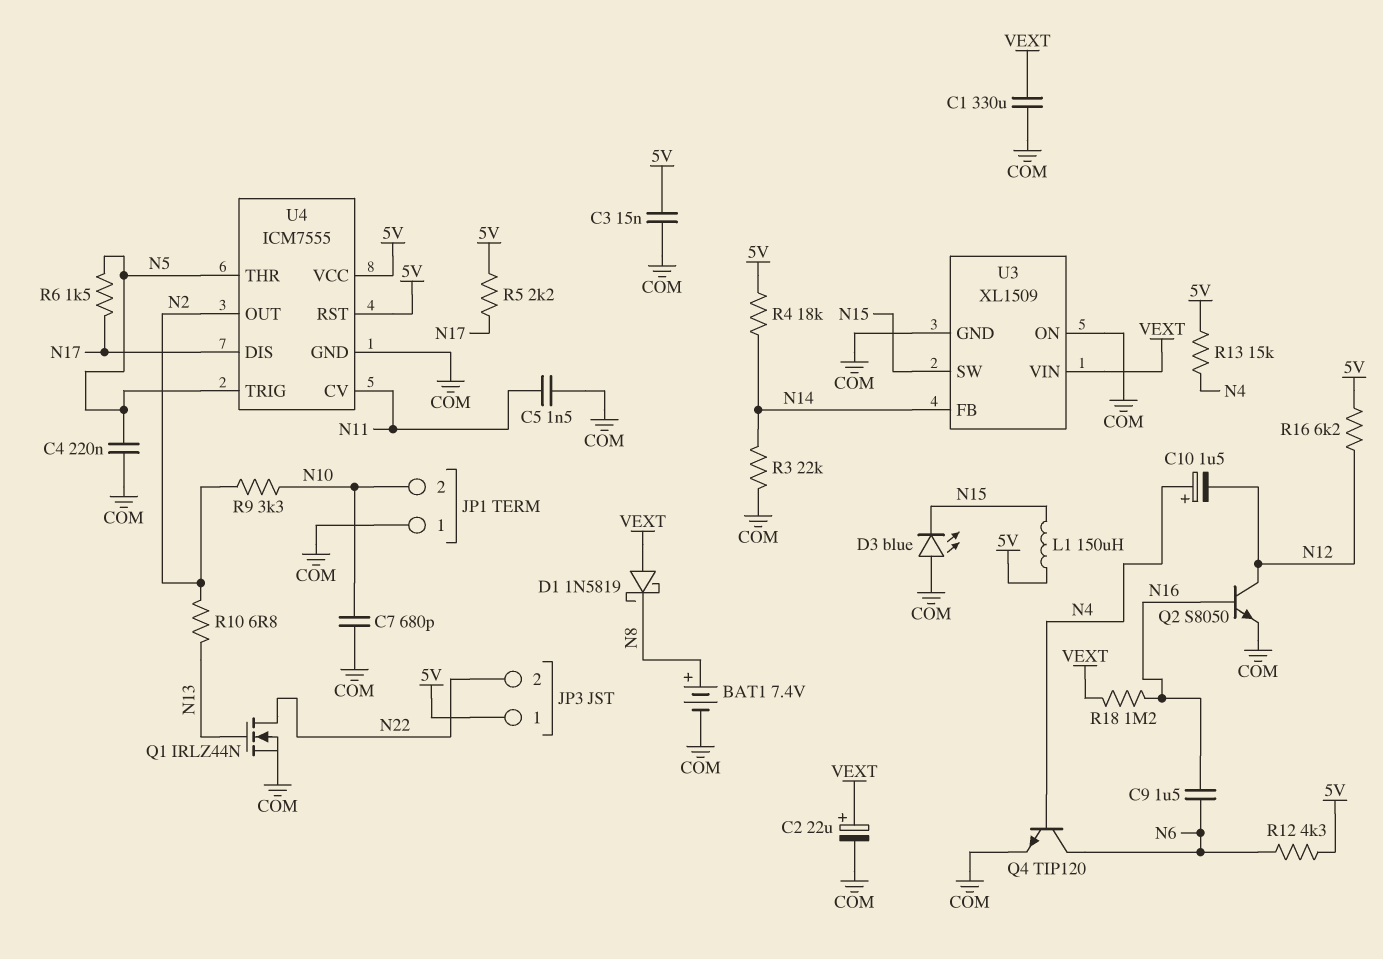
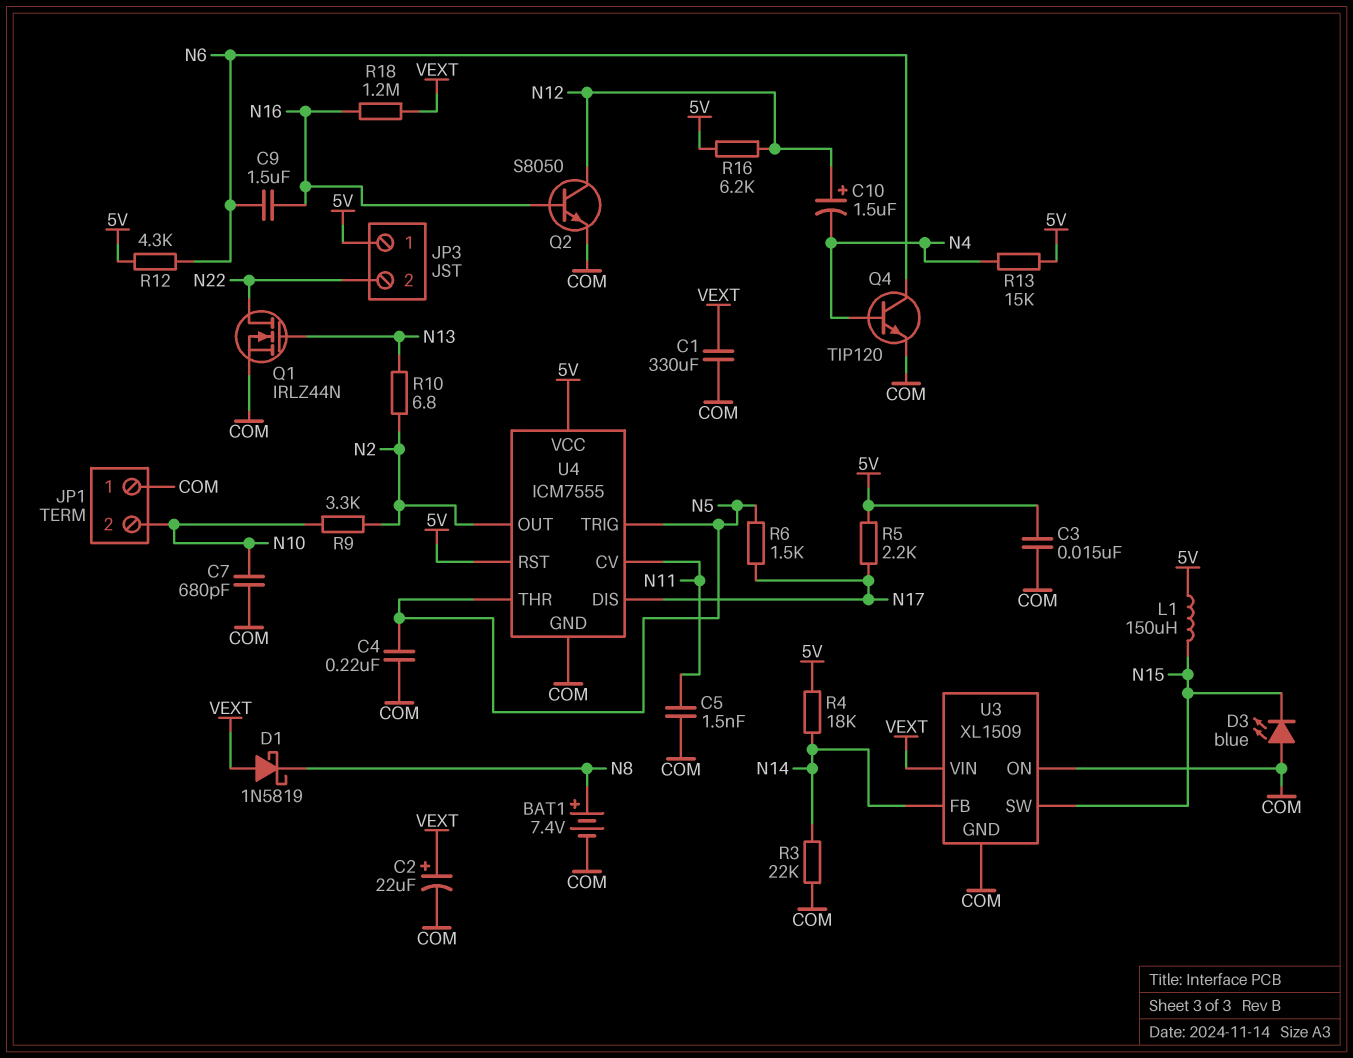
C10: 1.5uF (plus N4, minus N12) -> 1.5uF (plus N12, minus N4)

